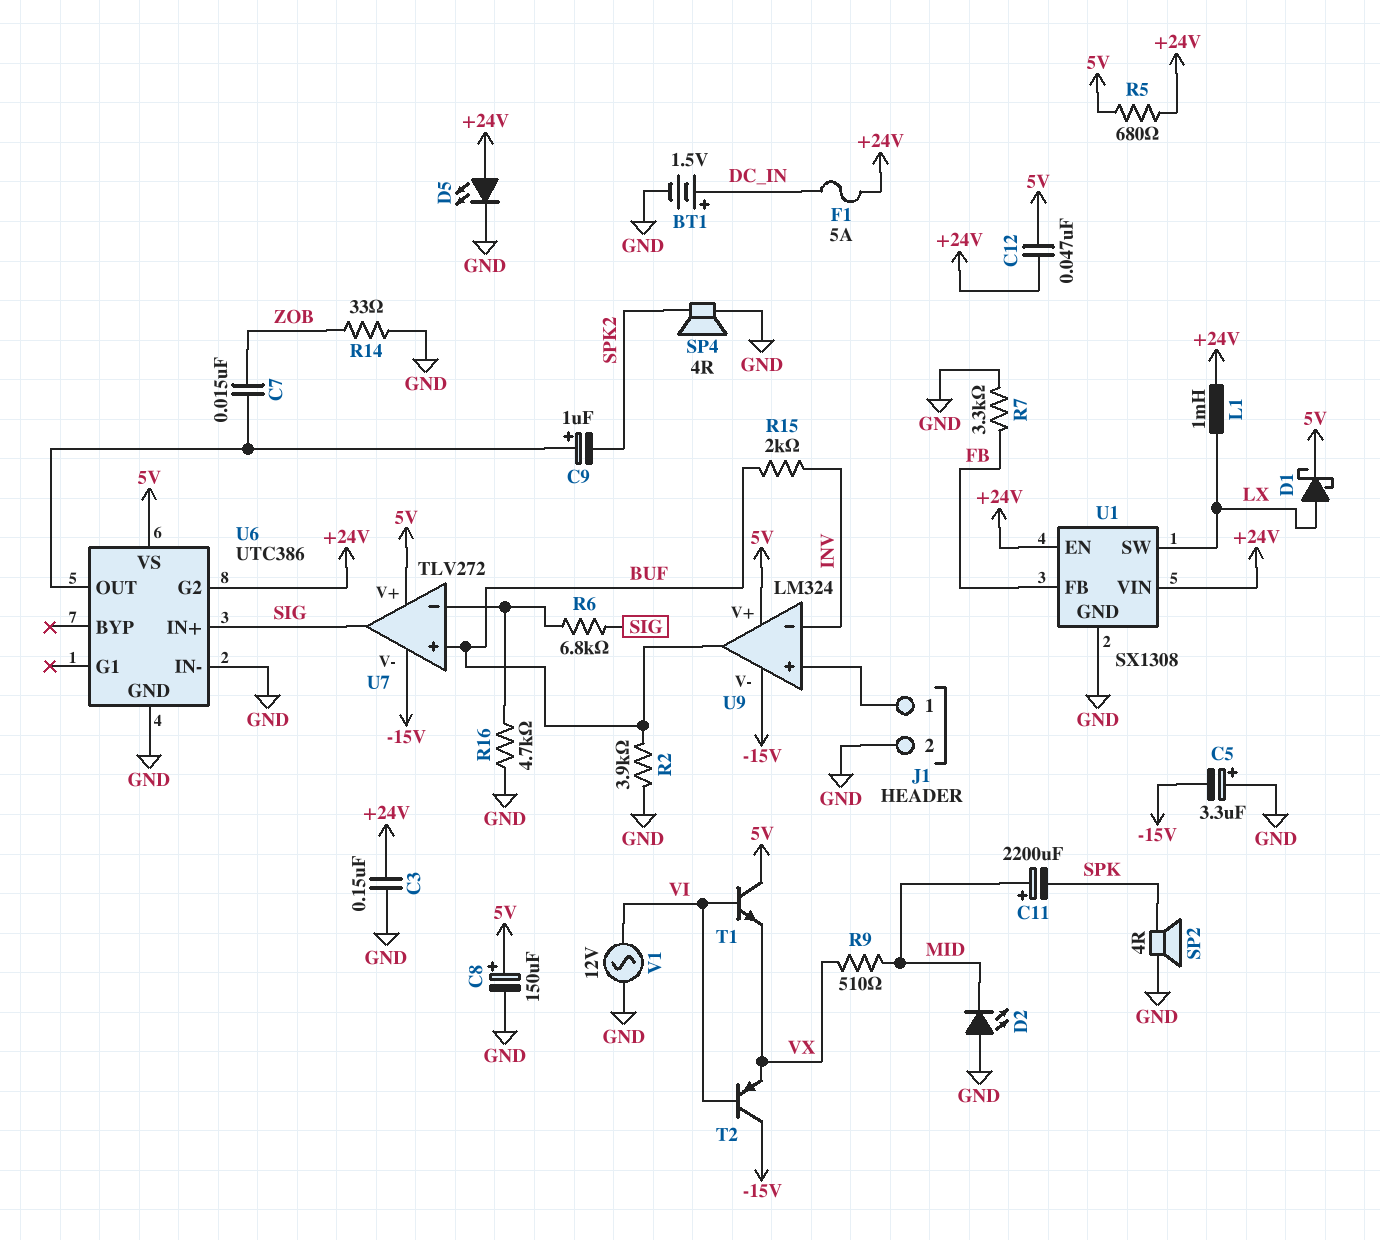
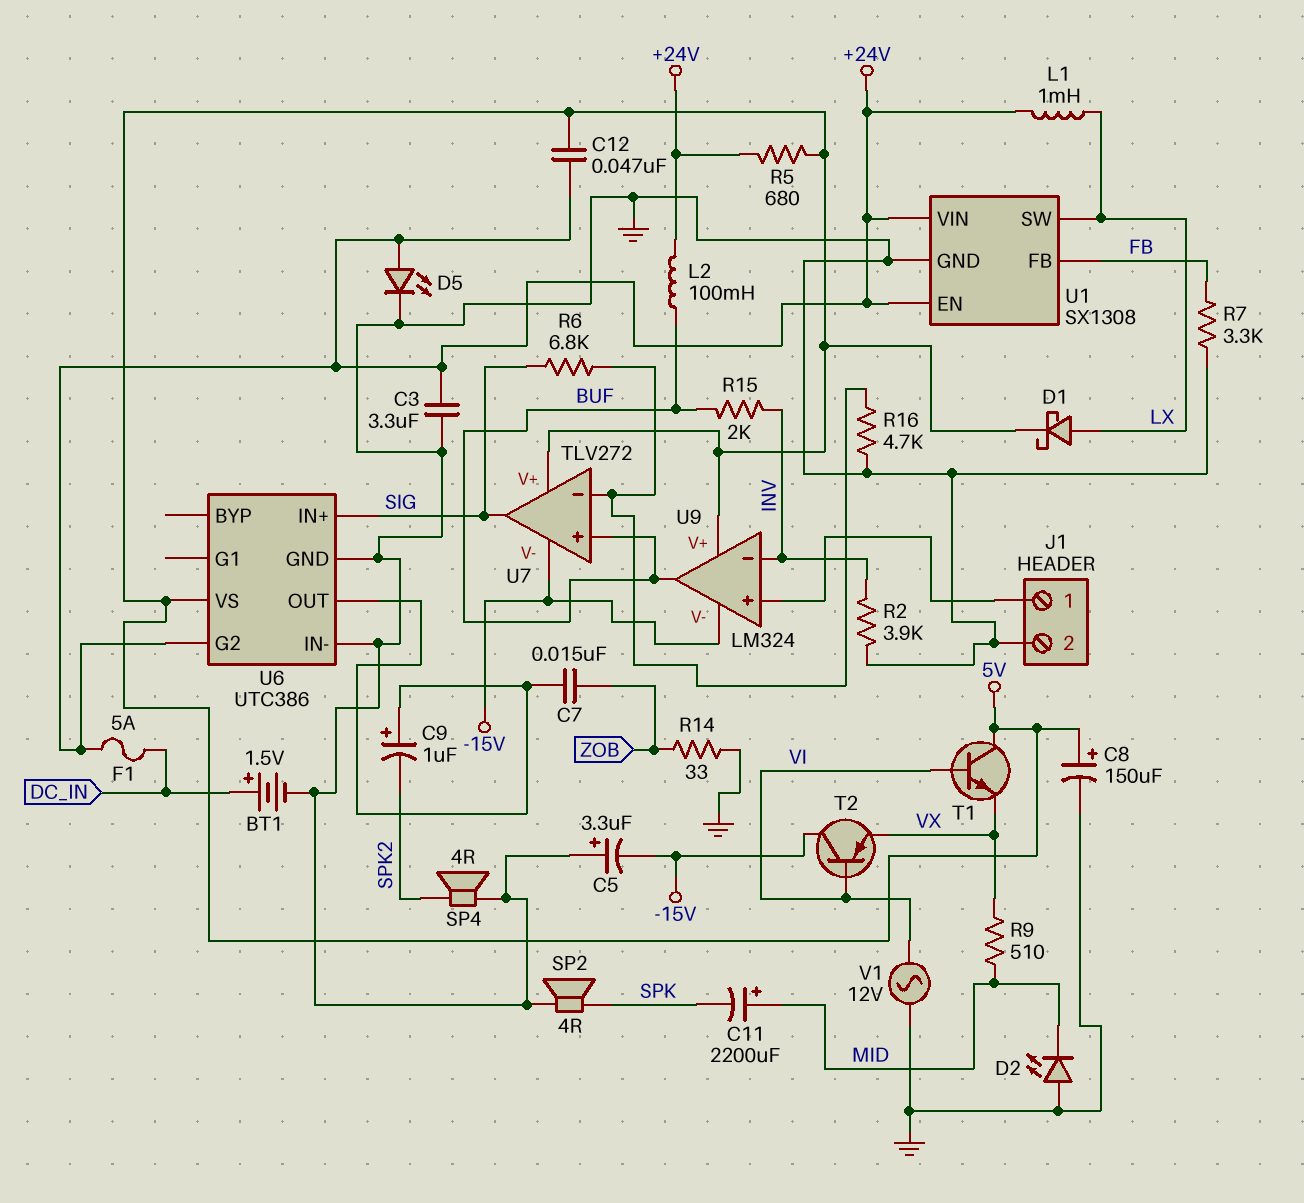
C3: 150nF (+24V, GND) -> 3.3uF (+24V, GND)
L2: none -> 100mH (+24V, BUF)
R2: 3.9k (BUF, GND) -> 3.9k (GND, INV)

